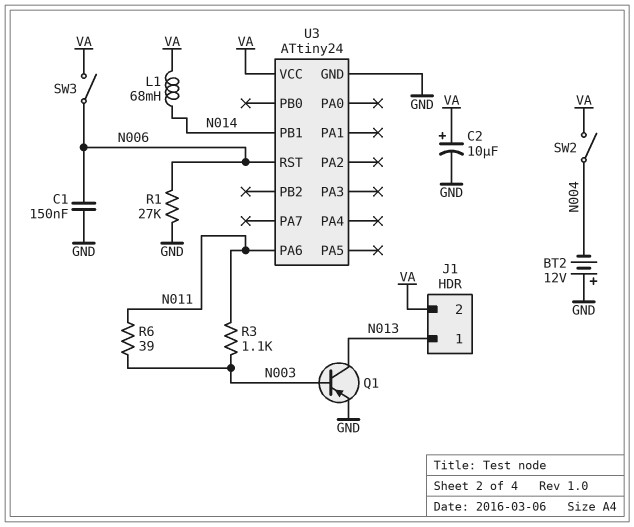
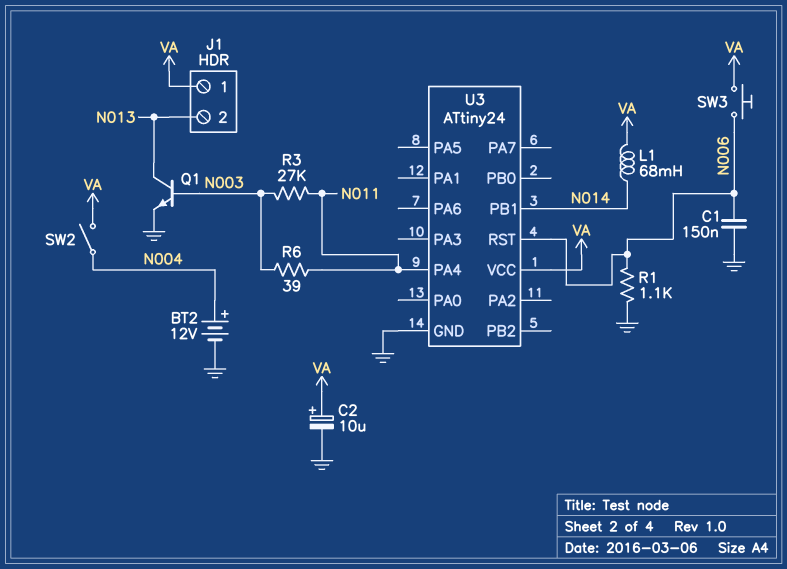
BT2: 12V (plus GND, minus N004) -> 12V (plus N004, minus GND)
J1 pin 1: N013 -> VA
J1 pin 2: VA -> N013
Q1: PNP (B N003, C N013, E GND) -> NPN (B N003, C N013, E GND)
R1: 27k (GND, N006) -> 1.1k (GND, N006)
R3: 1.1k (N003, N011) -> 27k (N003, N011)
SW3: switch (N006, VA) -> button (N006, VA)
U3 pin PA4: none -> N011
U3 pin PA6: N011 -> none

